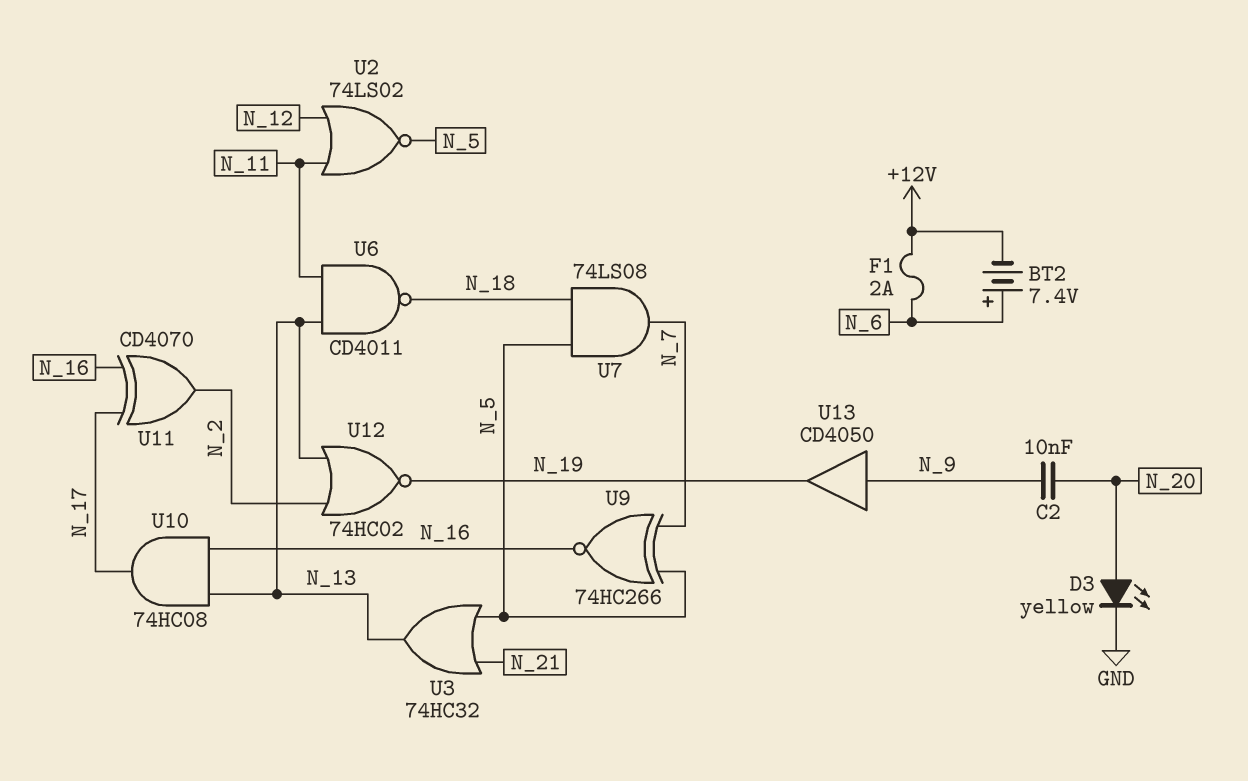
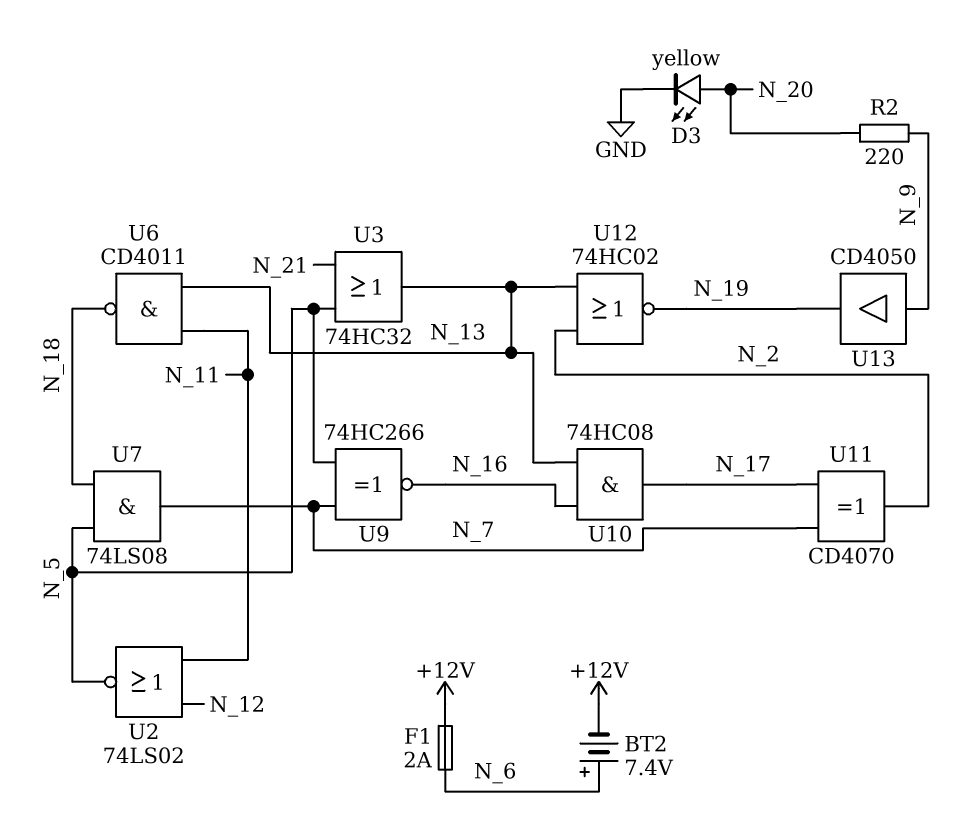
C2: 10nF (N_9, N_20) -> none
R2: none -> 220 (N_9, N_20)
U11: XOR CD4070 (in N_16, in N_17, out N_2) -> XOR CD4070 (in N_7, in N_17, out N_2)

